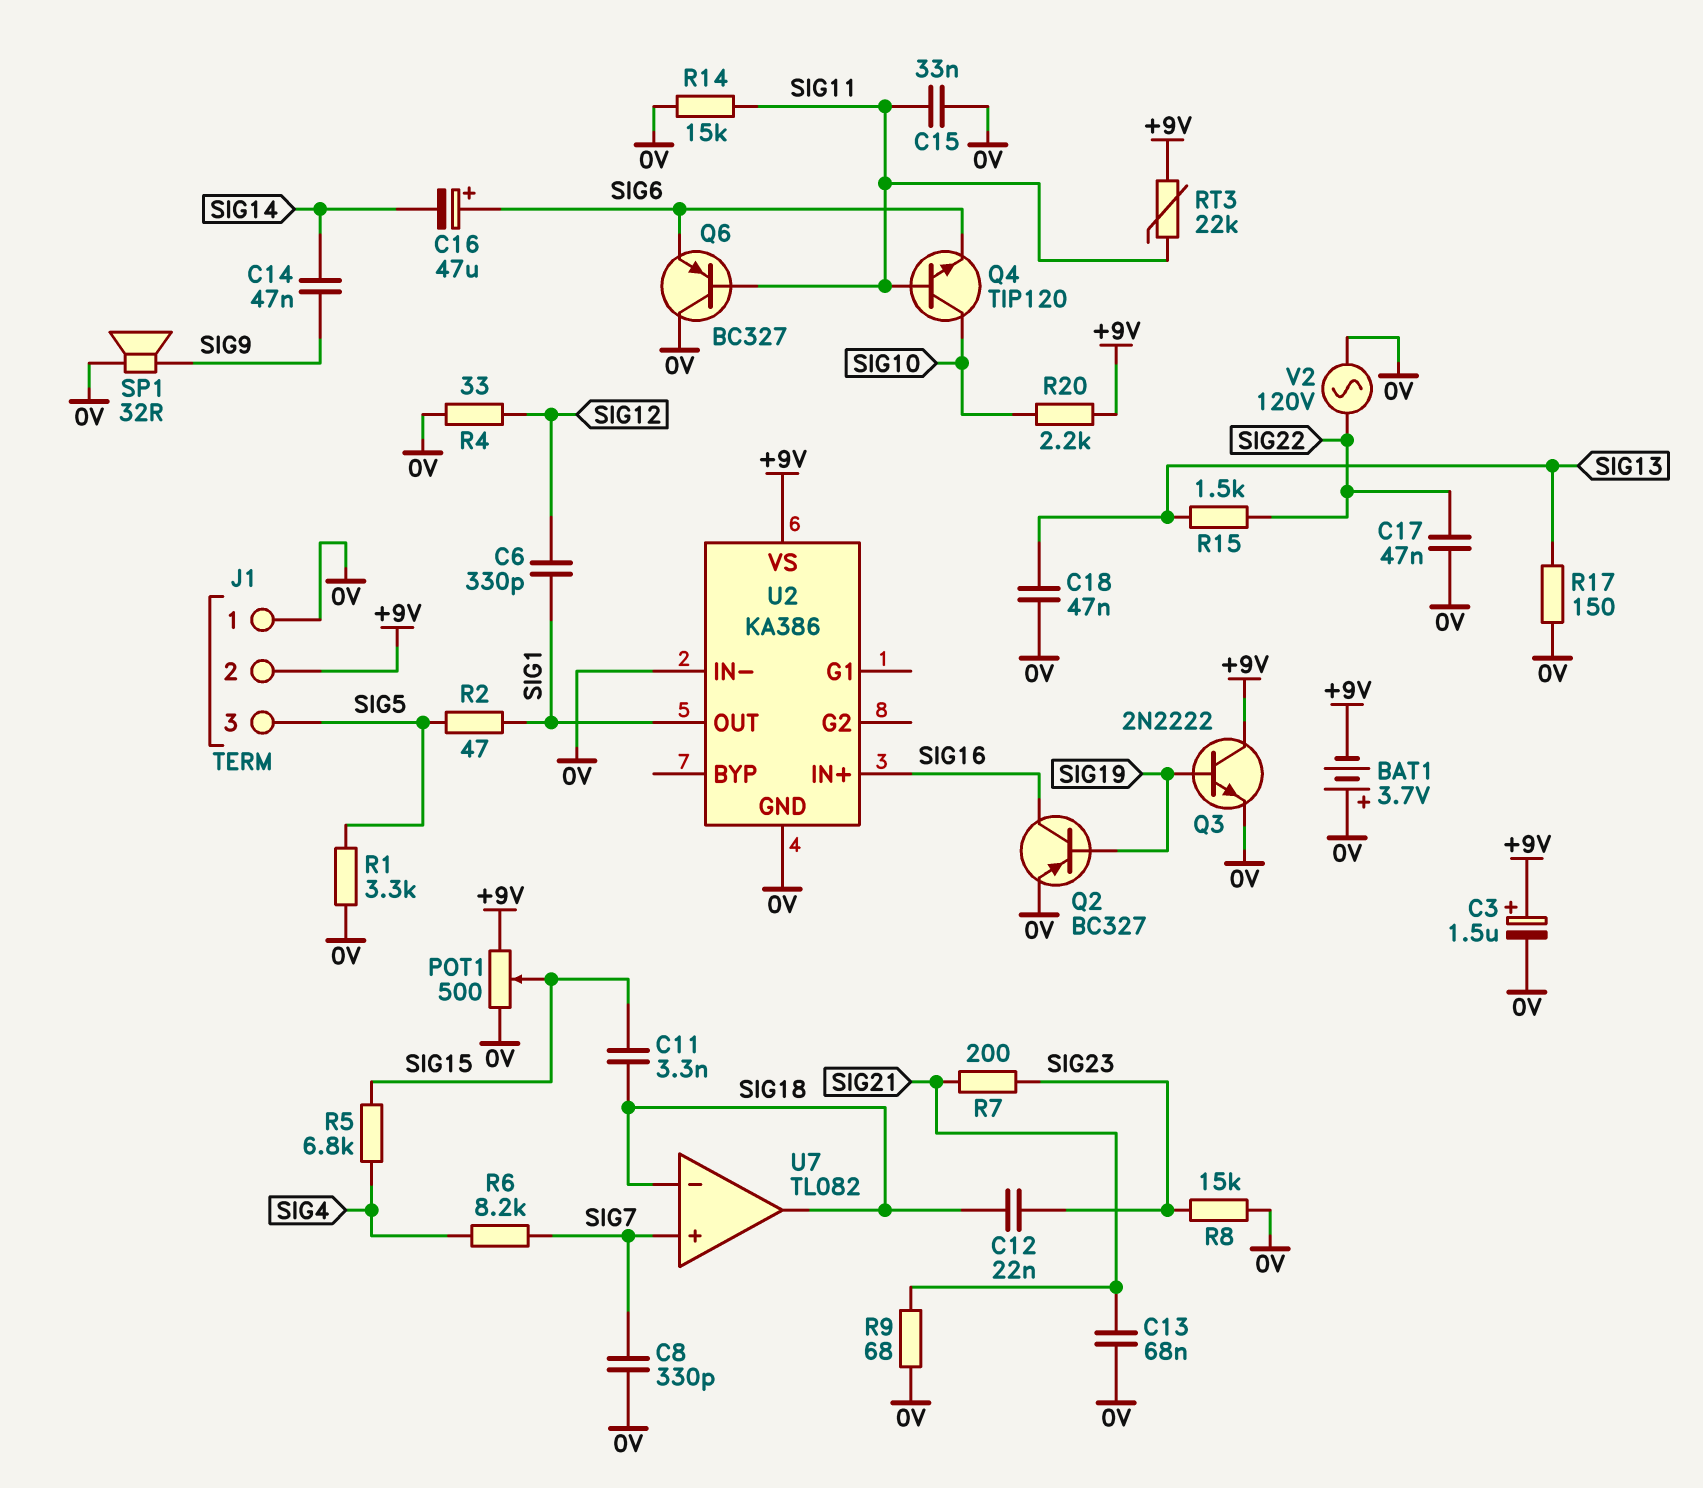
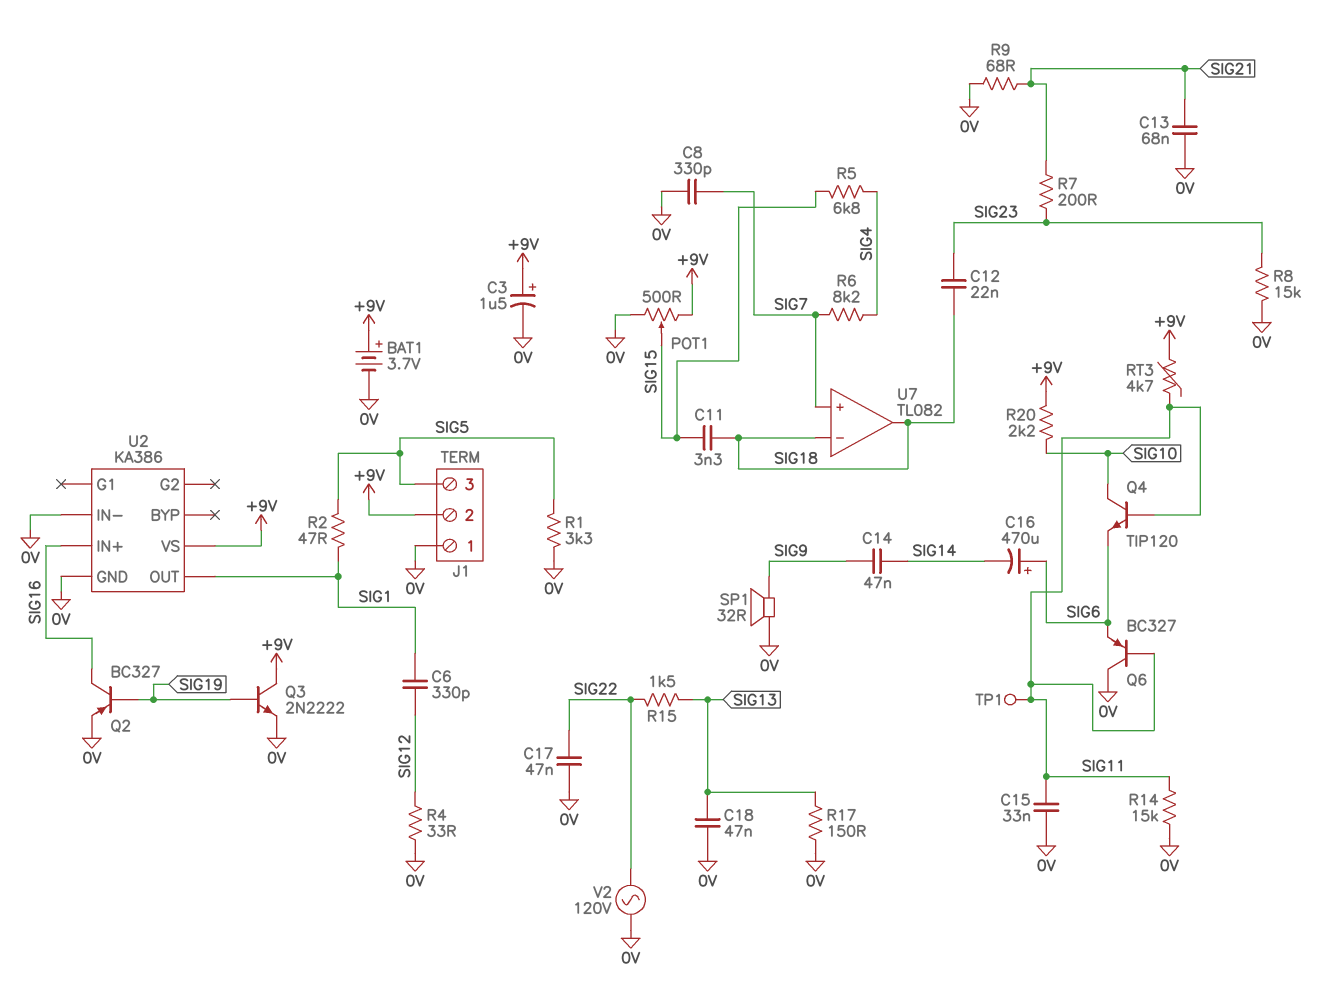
BAT1: 3.7V (plus 0V, minus +9V) -> 3.7V (plus +9V, minus 0V)
C16: 47uF (plus SIG6, minus SIG14) -> 470uF (plus SIG6, minus SIG14)
RT3: 22k (+9V, SIG11) -> 4.7k (+9V, SIG11)
TP1: none -> test point (SIG11)

